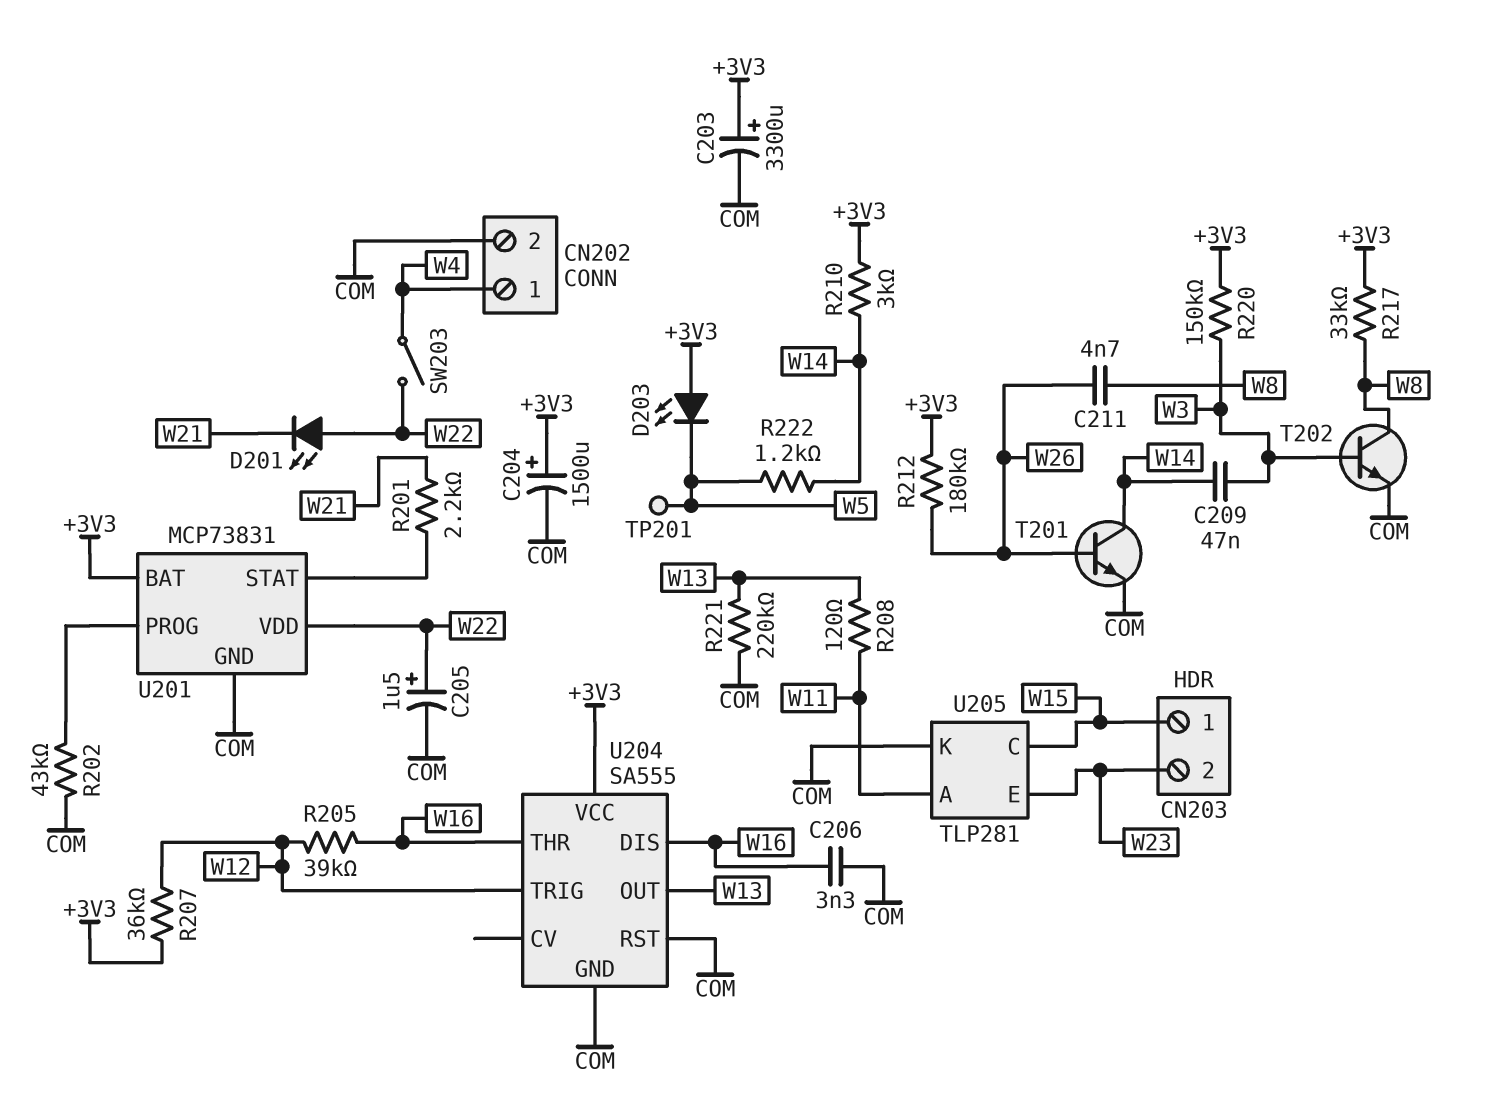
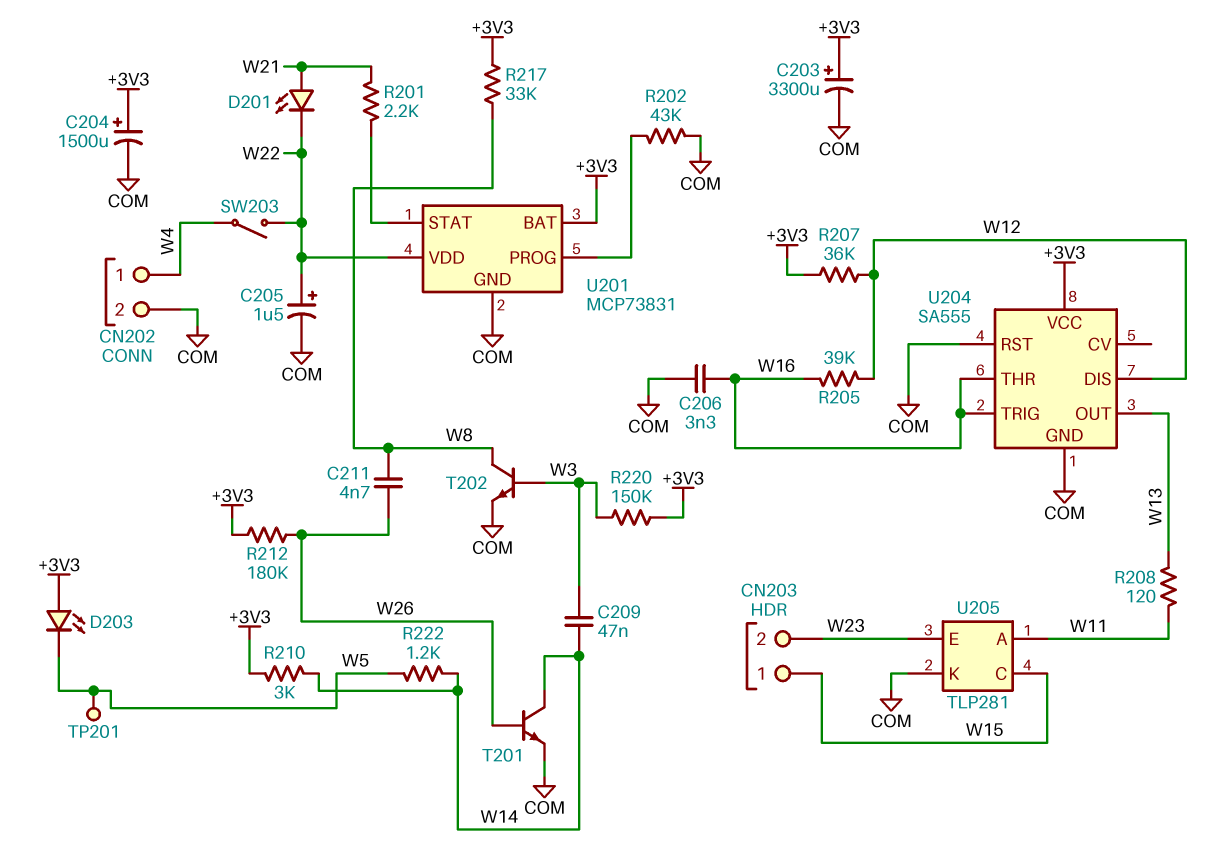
D201: LED (A W22, K W21) -> LED (A W21, K W22)
R221: 220k (COM, W13) -> none
U204 pin DIS: W16 -> W12
U204 pin TRIG: W12 -> W16

